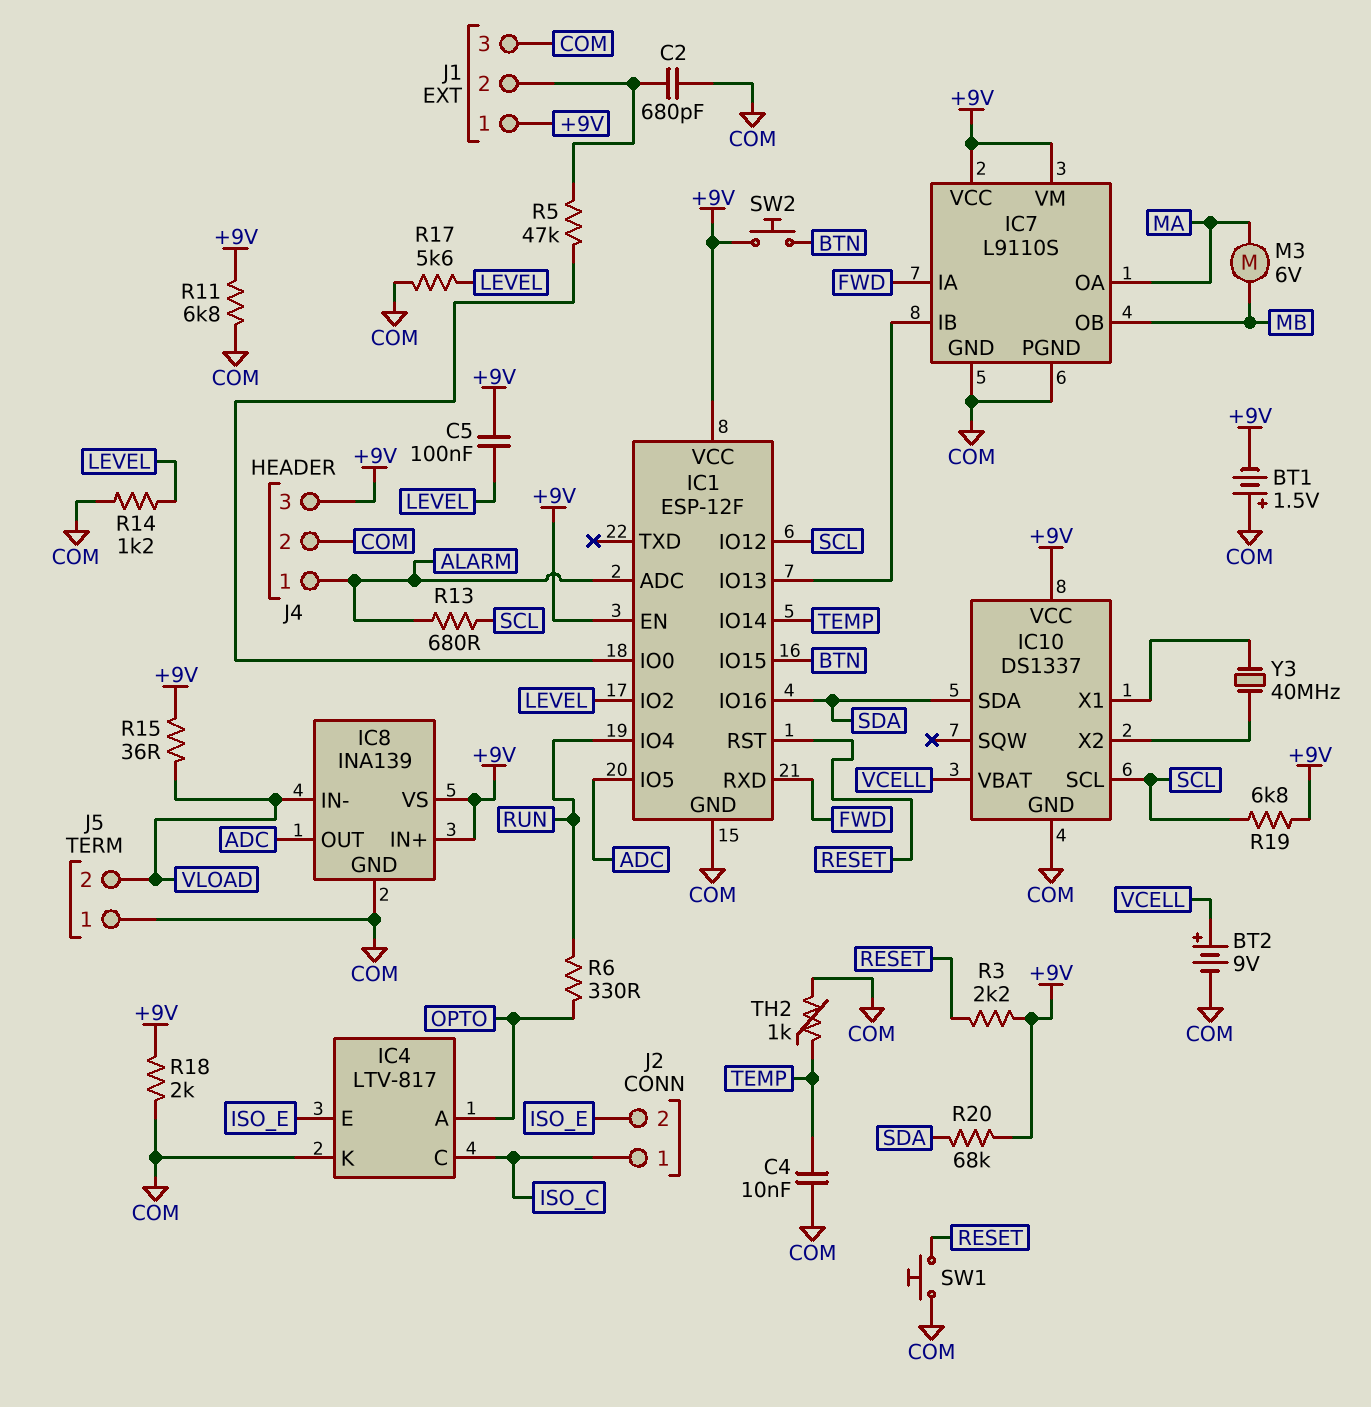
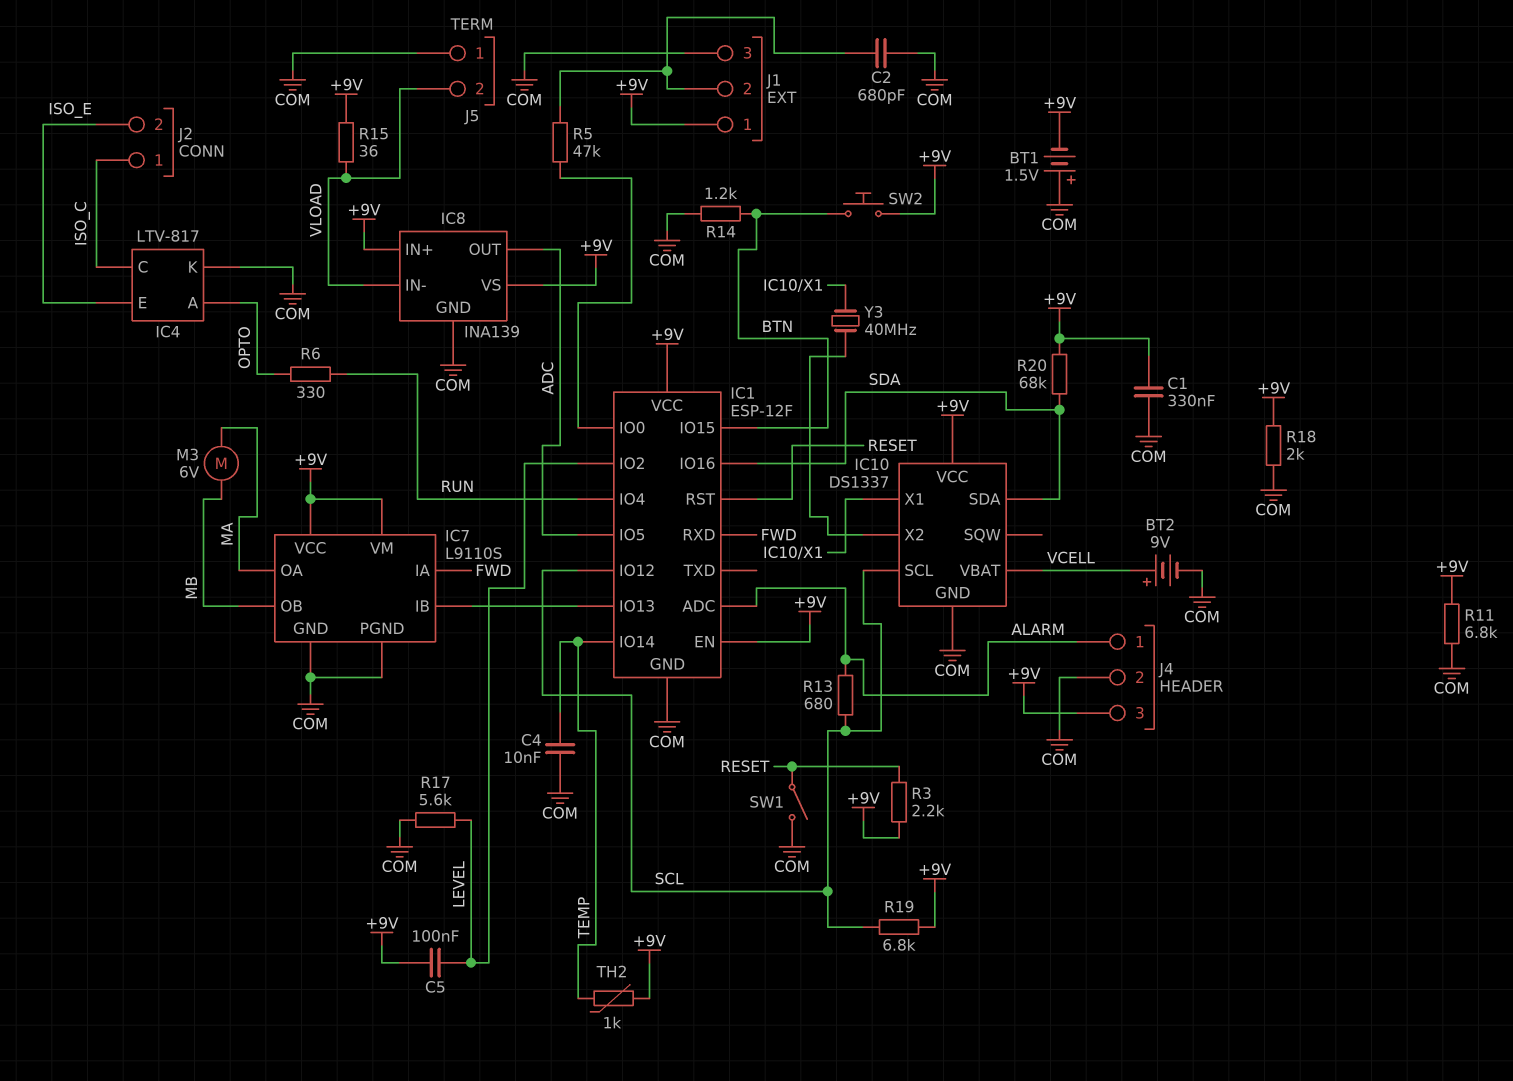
C1: none -> 330nF (+9V, COM)
R14: 1.2k (COM, LEVEL) -> 1.2k (BTN, COM)
SW1: button (COM, RESET) -> switch (COM, RESET)
TH2: 1k (COM, TEMP) -> 1k (+9V, TEMP)

